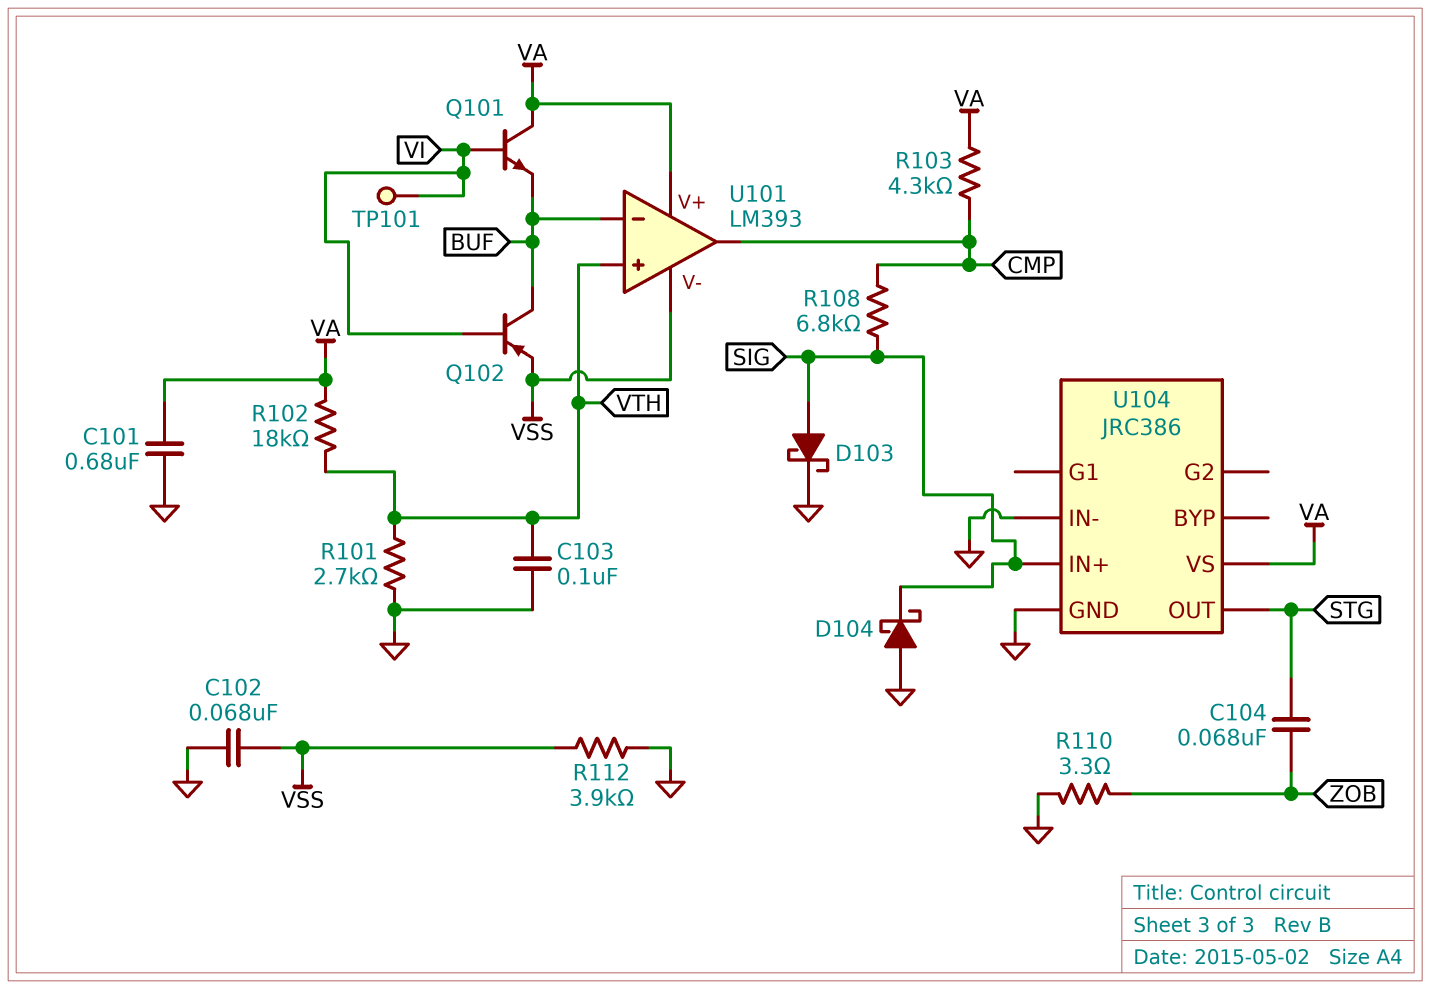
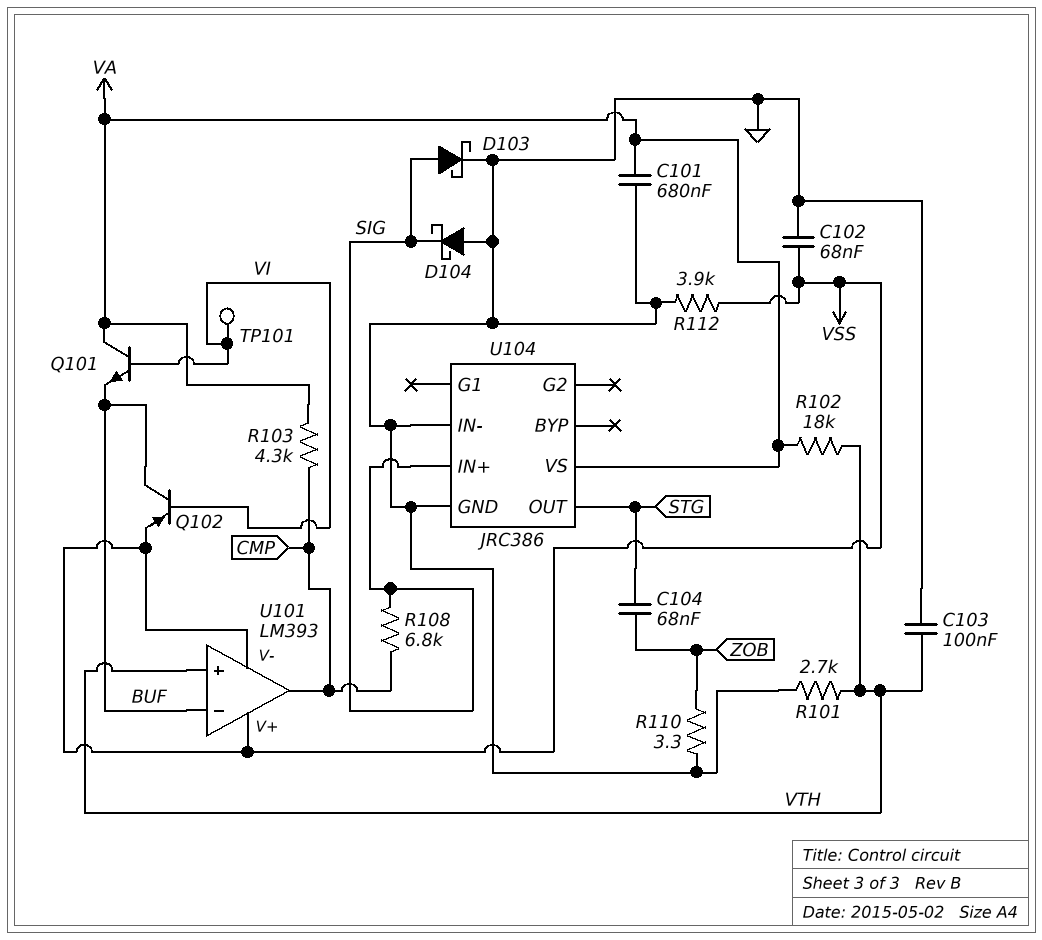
U101 pin V+: VA -> VSS

